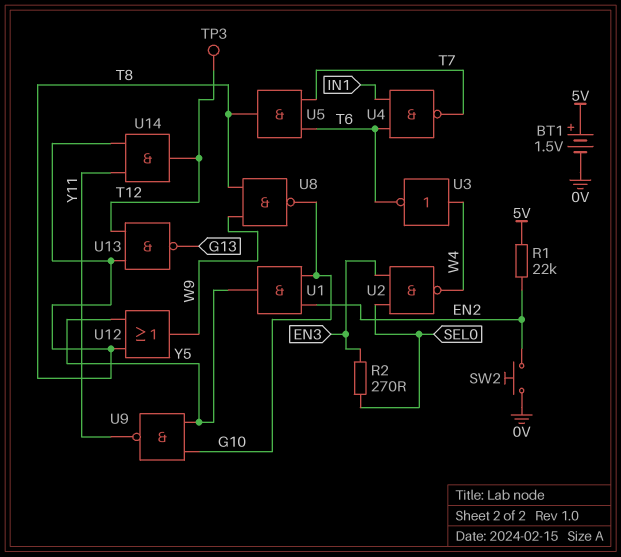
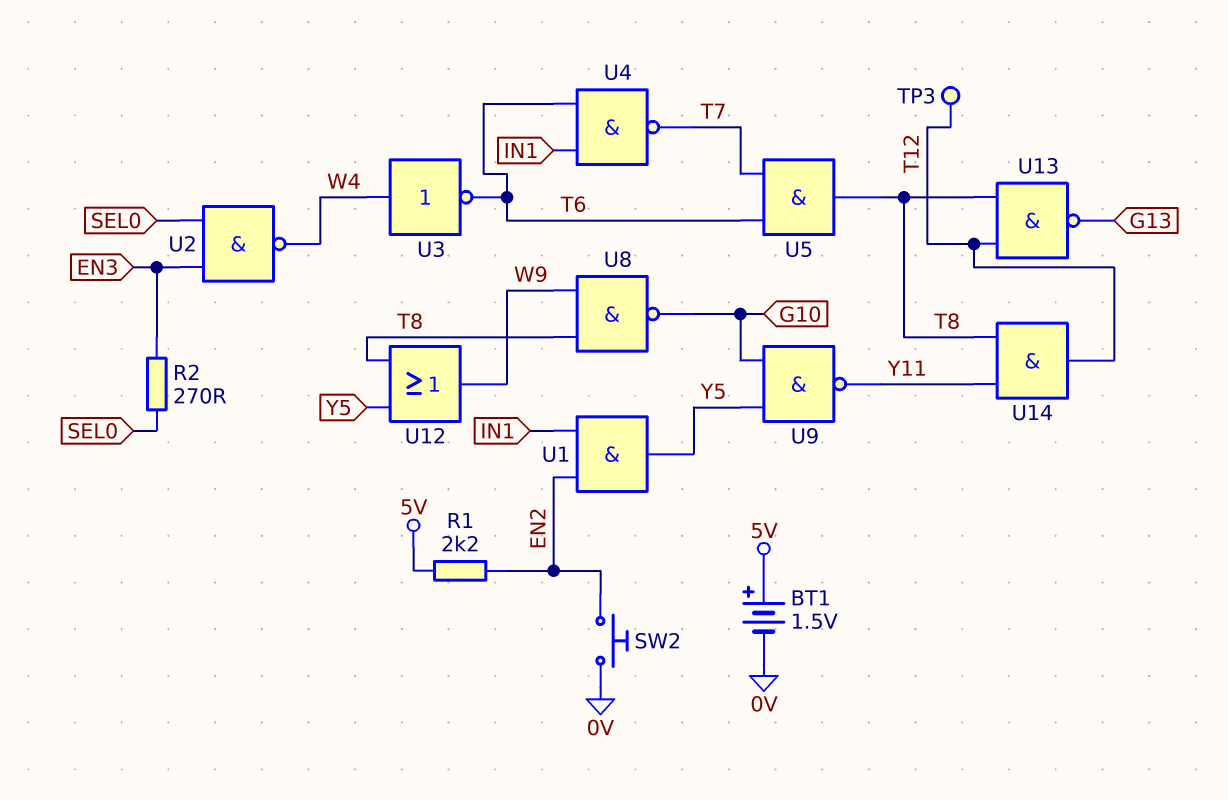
R1: 22k (5V, EN2) -> 2.2k (5V, EN2)
U1: AND (in EN2, in G10, out Y5) -> AND (in EN2, in IN1, out Y5)

